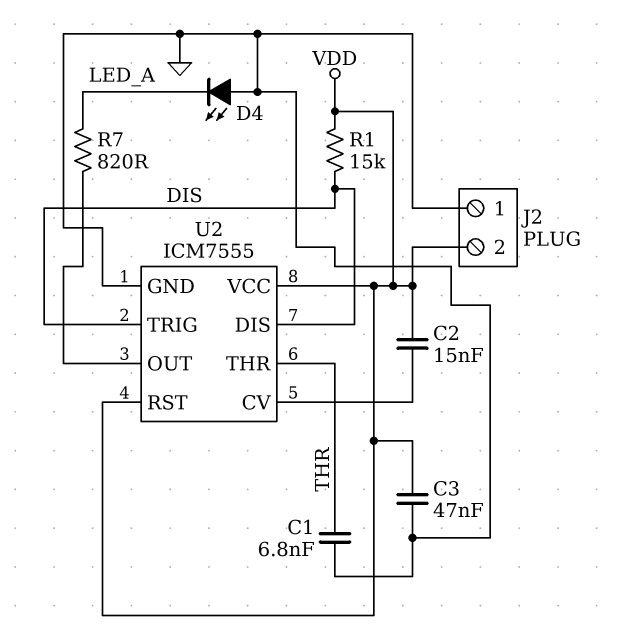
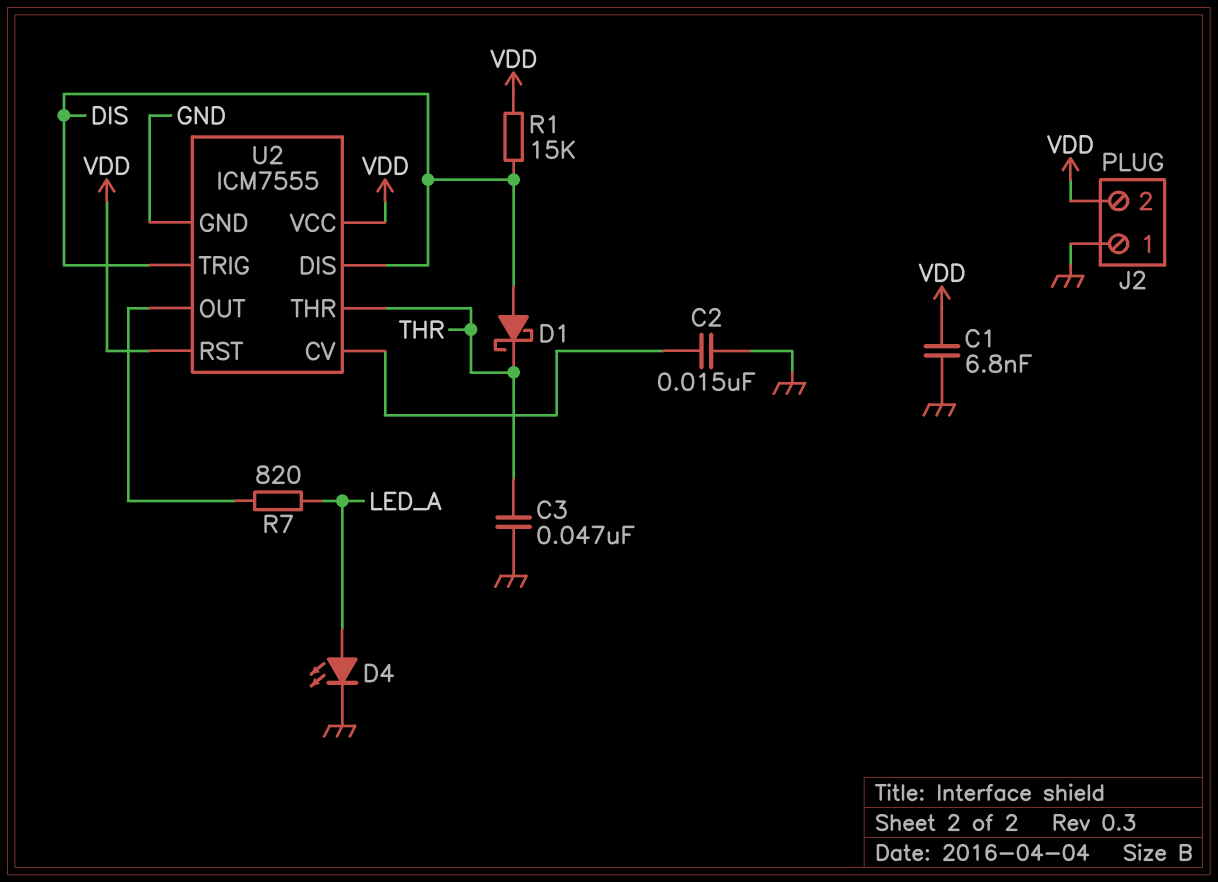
C1: 6.8nF (GND, THR) -> 6.8nF (GND, VDD)
C2: 15nF (U2/CV, VDD) -> 15nF (GND, U2/CV)
C3: 47nF (GND, VDD) -> 47nF (GND, THR)
D1: none -> schottky (A DIS, K THR)
D4: LED (A GND, K LED_A) -> LED (A LED_A, K GND)

